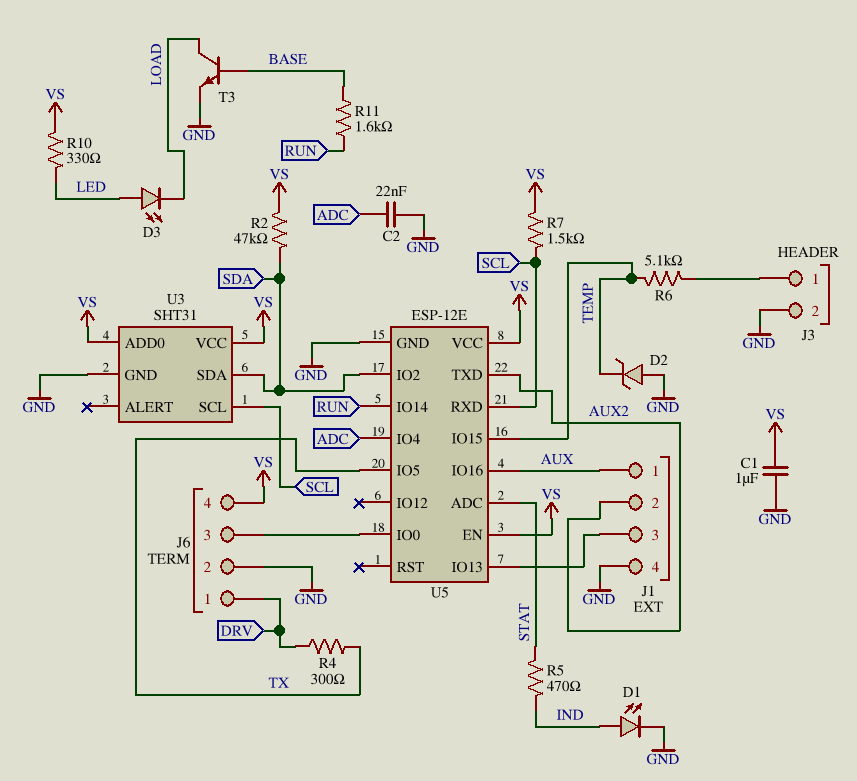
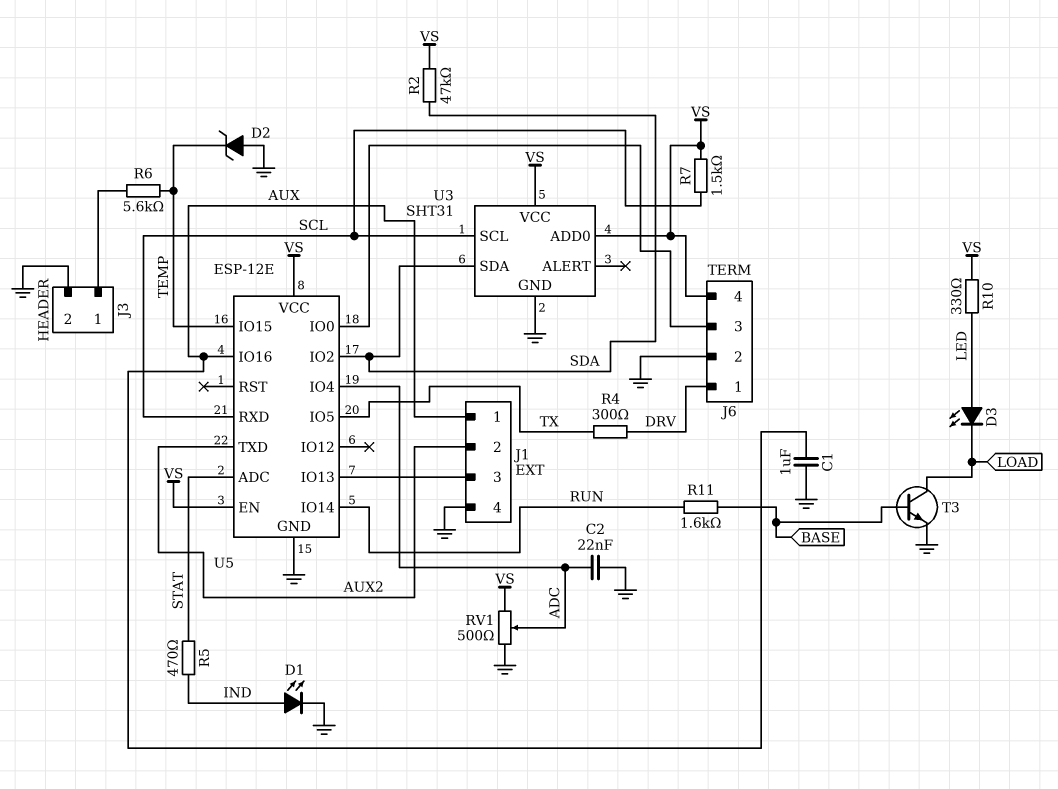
C1: 1uF (GND, VS) -> 1uF (AUX, GND)
R6: 5.1k (J3/1, TEMP) -> 5.6k (J3/1, TEMP)
RV1: none -> 500 (GND, VS, wiper ADC)

